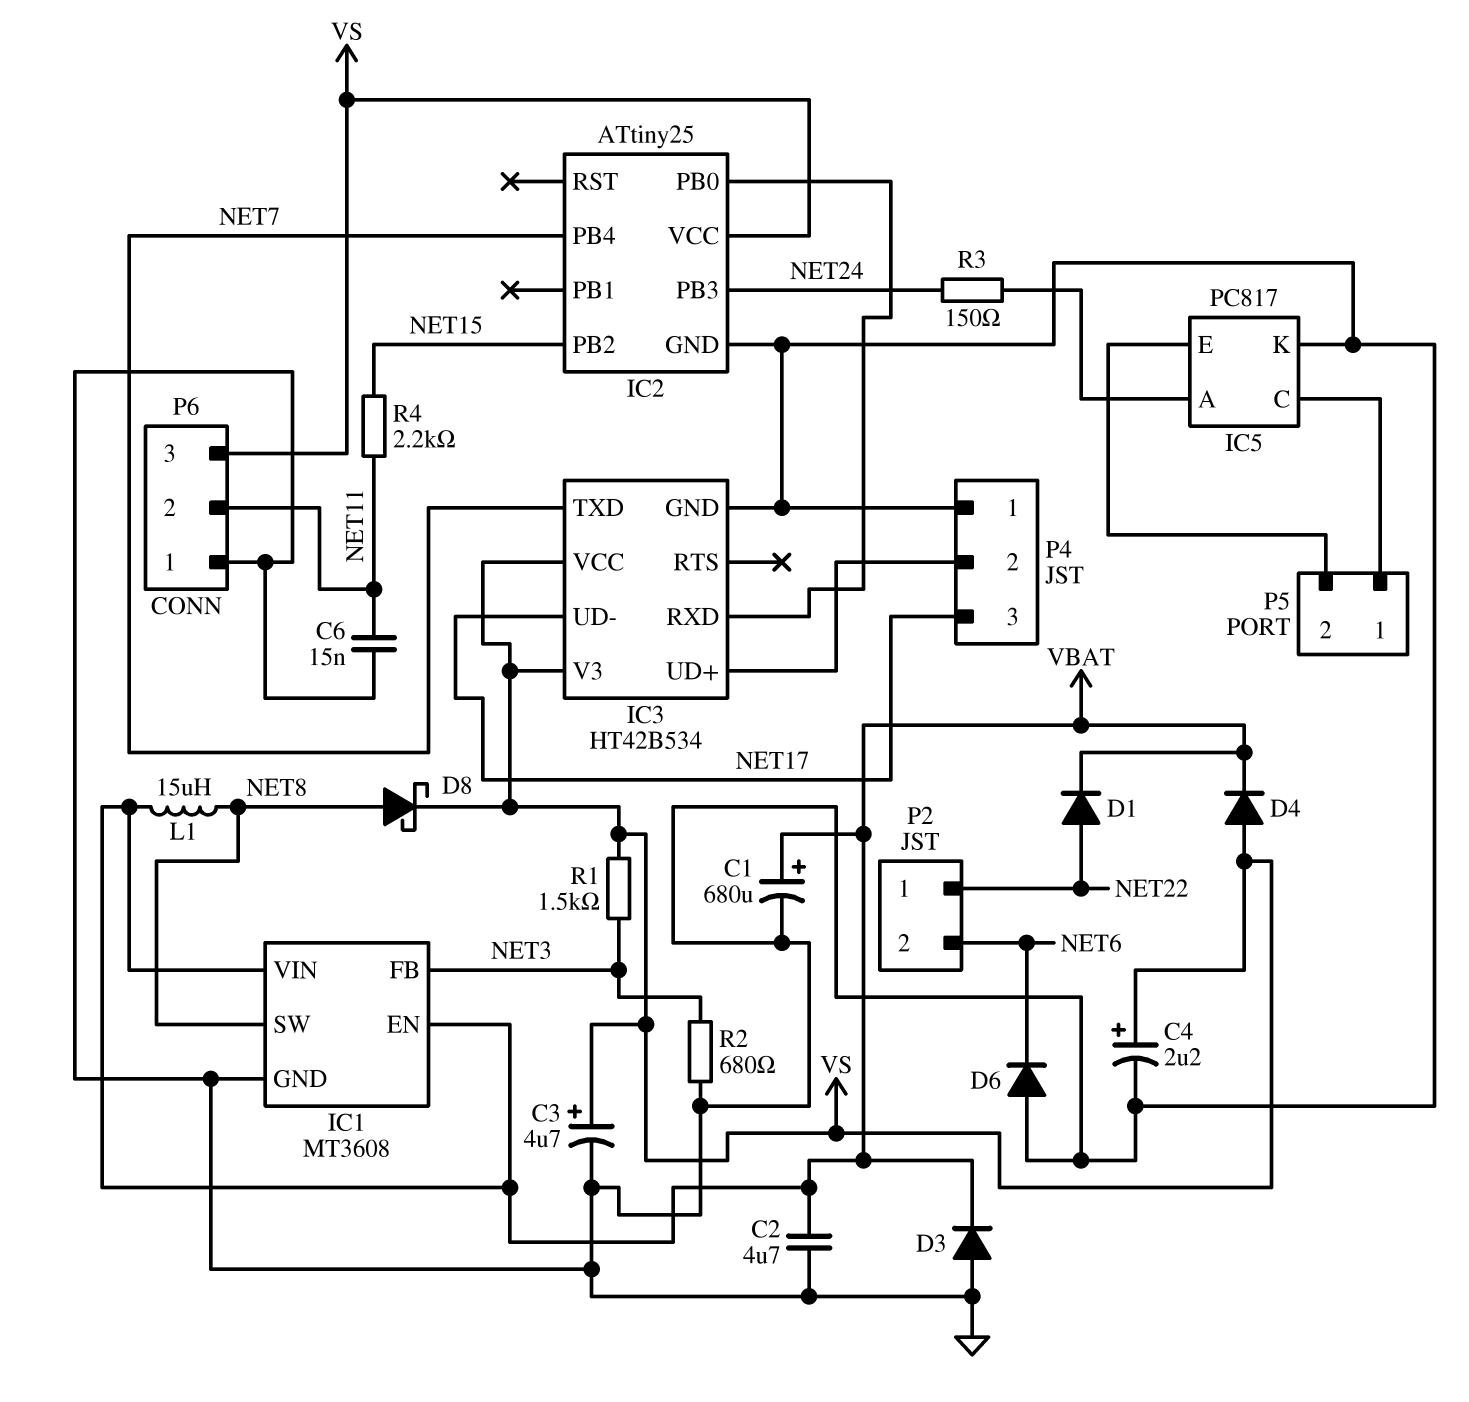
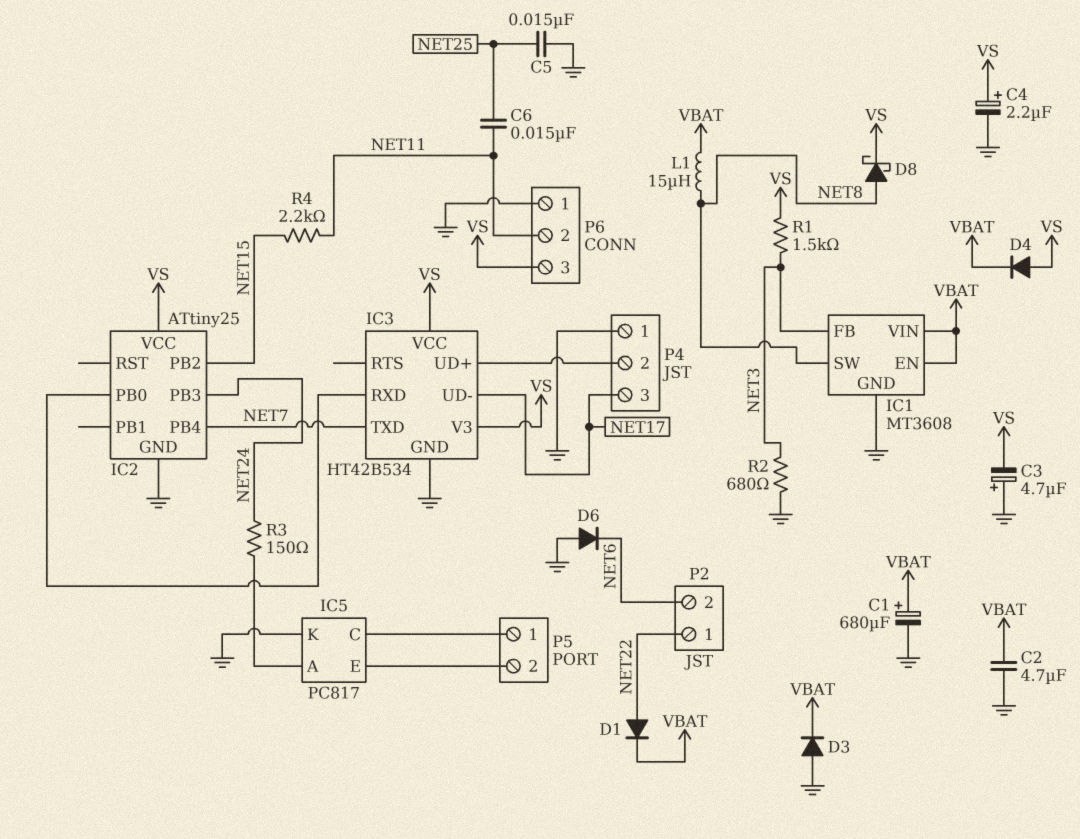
C3: 4.7uF (plus VS, minus GND) -> 4.7uF (plus GND, minus VS)
C5: none -> 15nF (GND, NET25)
C6: 15nF (GND, NET11) -> 15nF (NET11, NET25)

